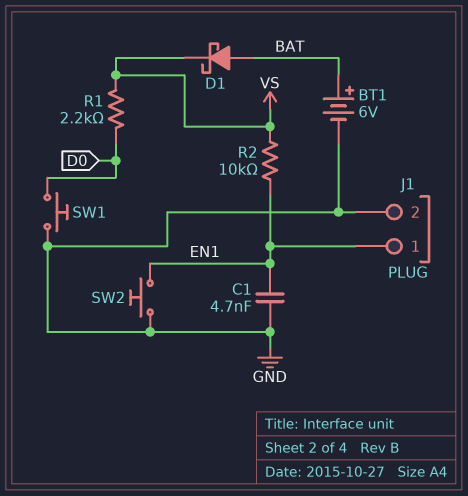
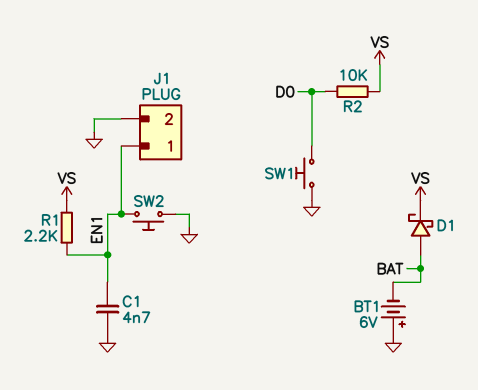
BT1: 6V (plus BAT, minus GND) -> 6V (plus GND, minus BAT)
R1: 2.2k (D0, VS) -> 2.2k (EN1, VS)
R2: 10k (EN1, VS) -> 10k (D0, VS)

